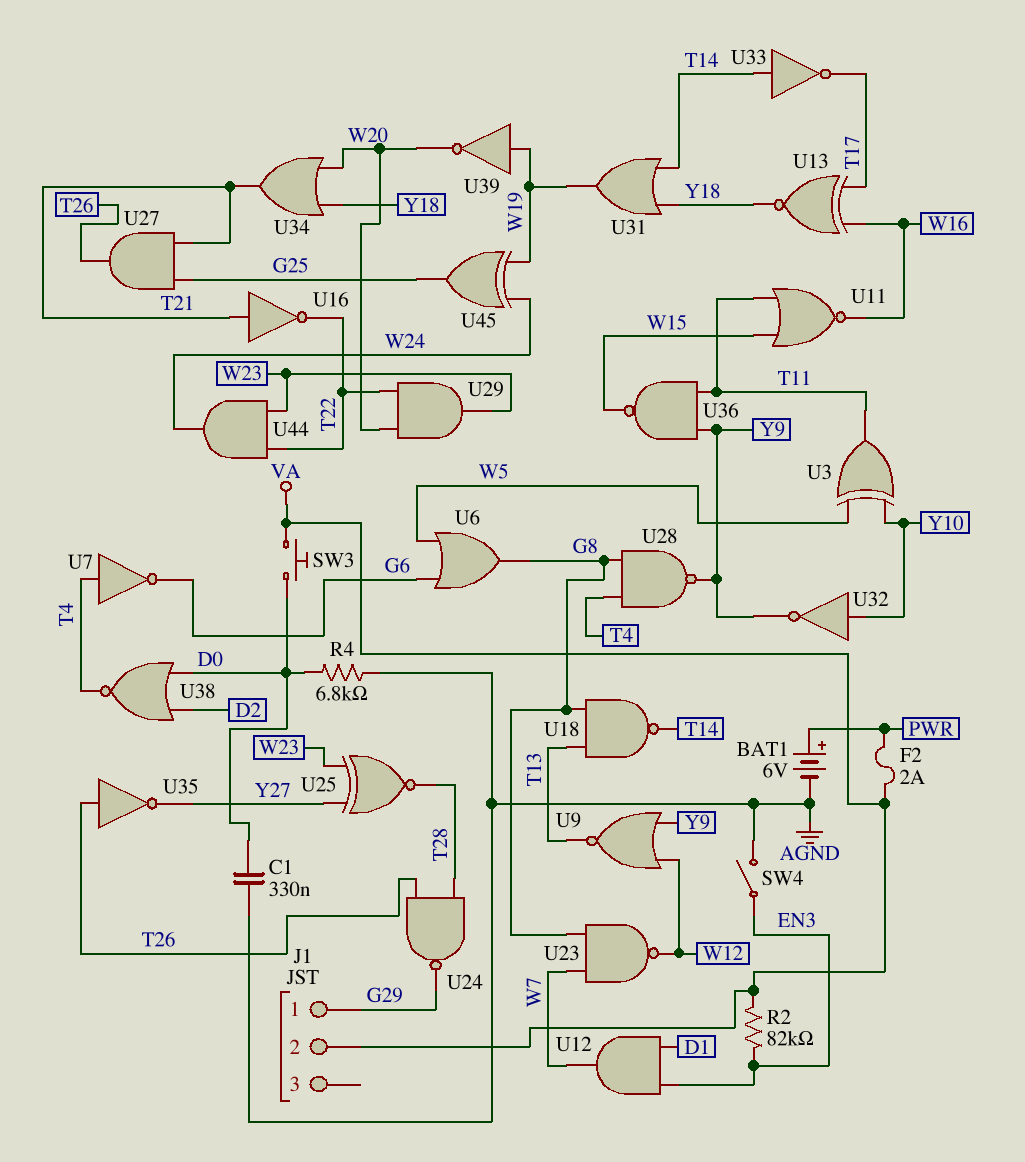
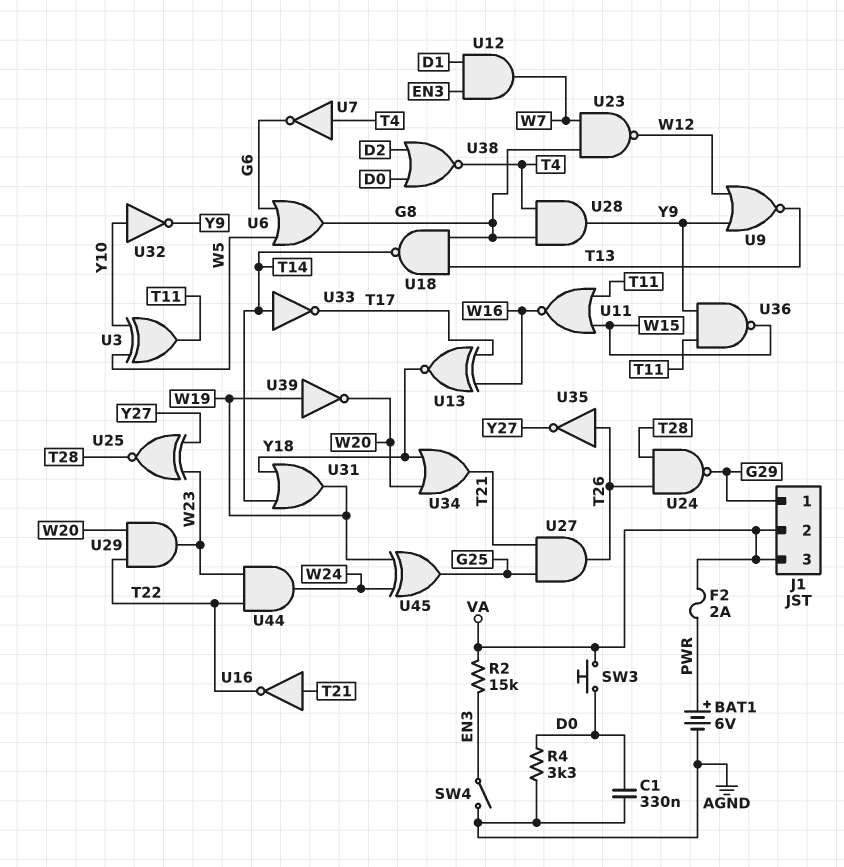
J1 pin 3: none -> VA
R2: 82k (EN3, VA) -> 15k (EN3, VA)
R4: 6.8k (AGND, D0) -> 3.3k (AGND, D0)
U28: NAND (in G8, in T4, out Y9) -> AND (in G8, in T4, out Y9)

